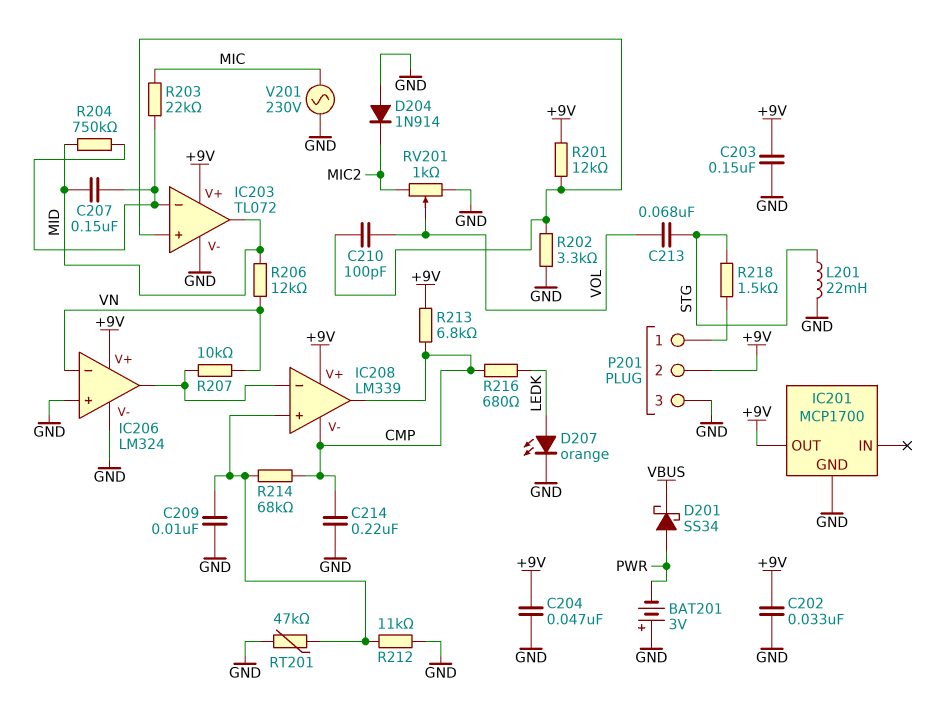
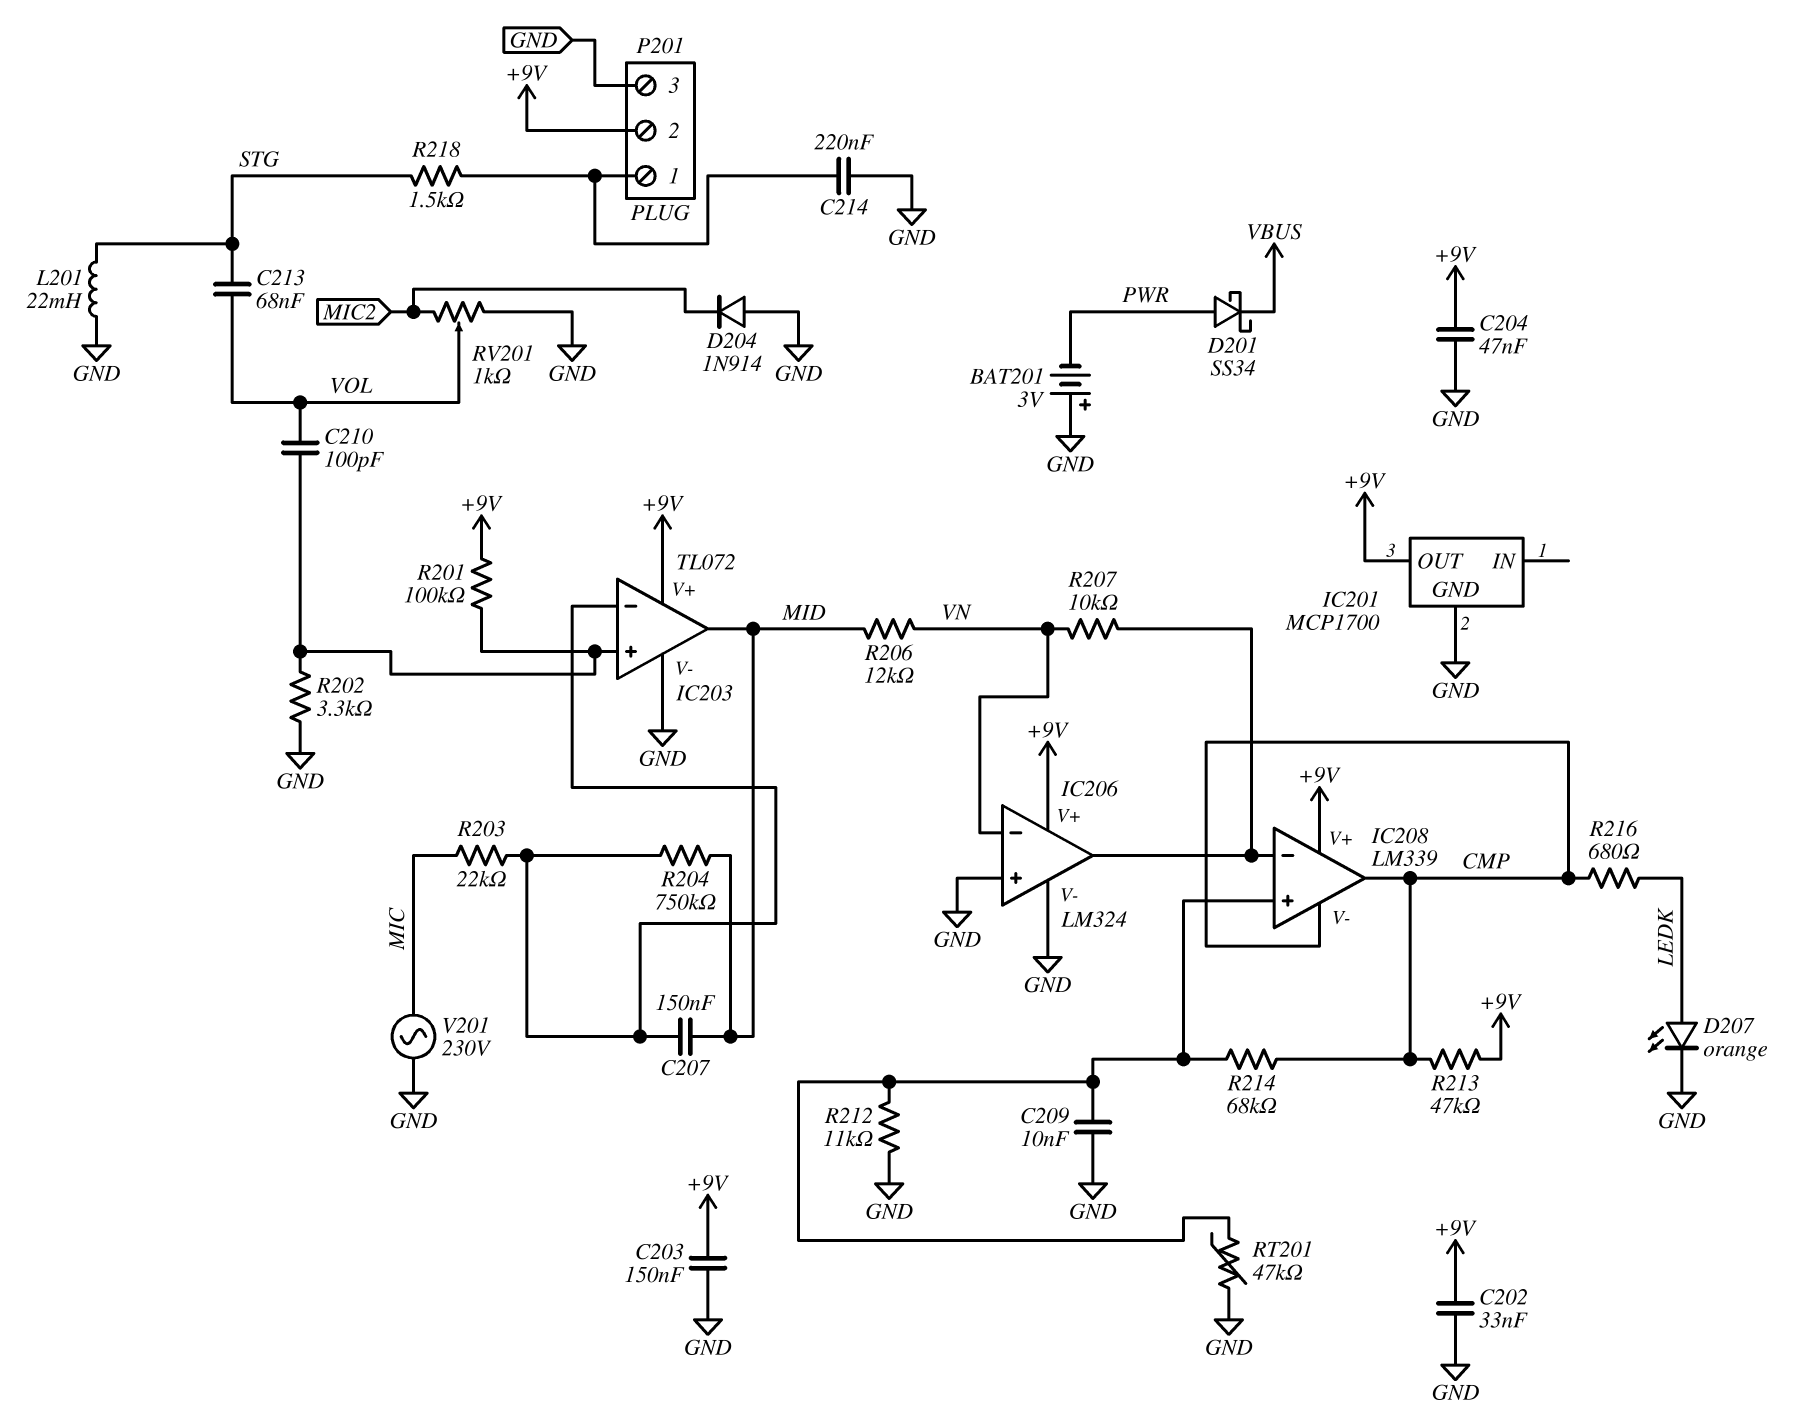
C214: 220nF (CMP, GND) -> 220nF (GND, P201/1)
R201: 12k (+9V, IC203/in+) -> 100k (+9V, IC203/in+)
R213: 6.8k (+9V, CMP) -> 47k (+9V, CMP)

